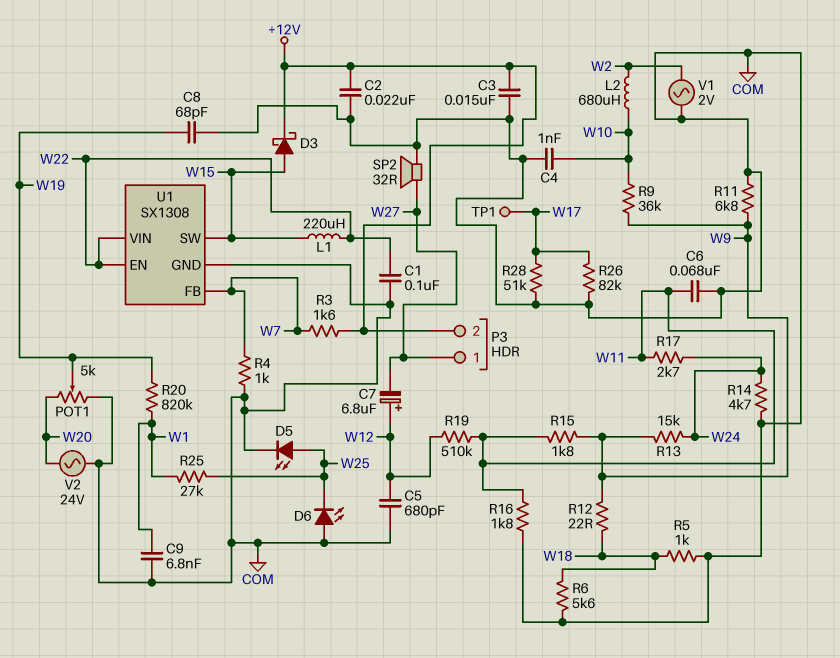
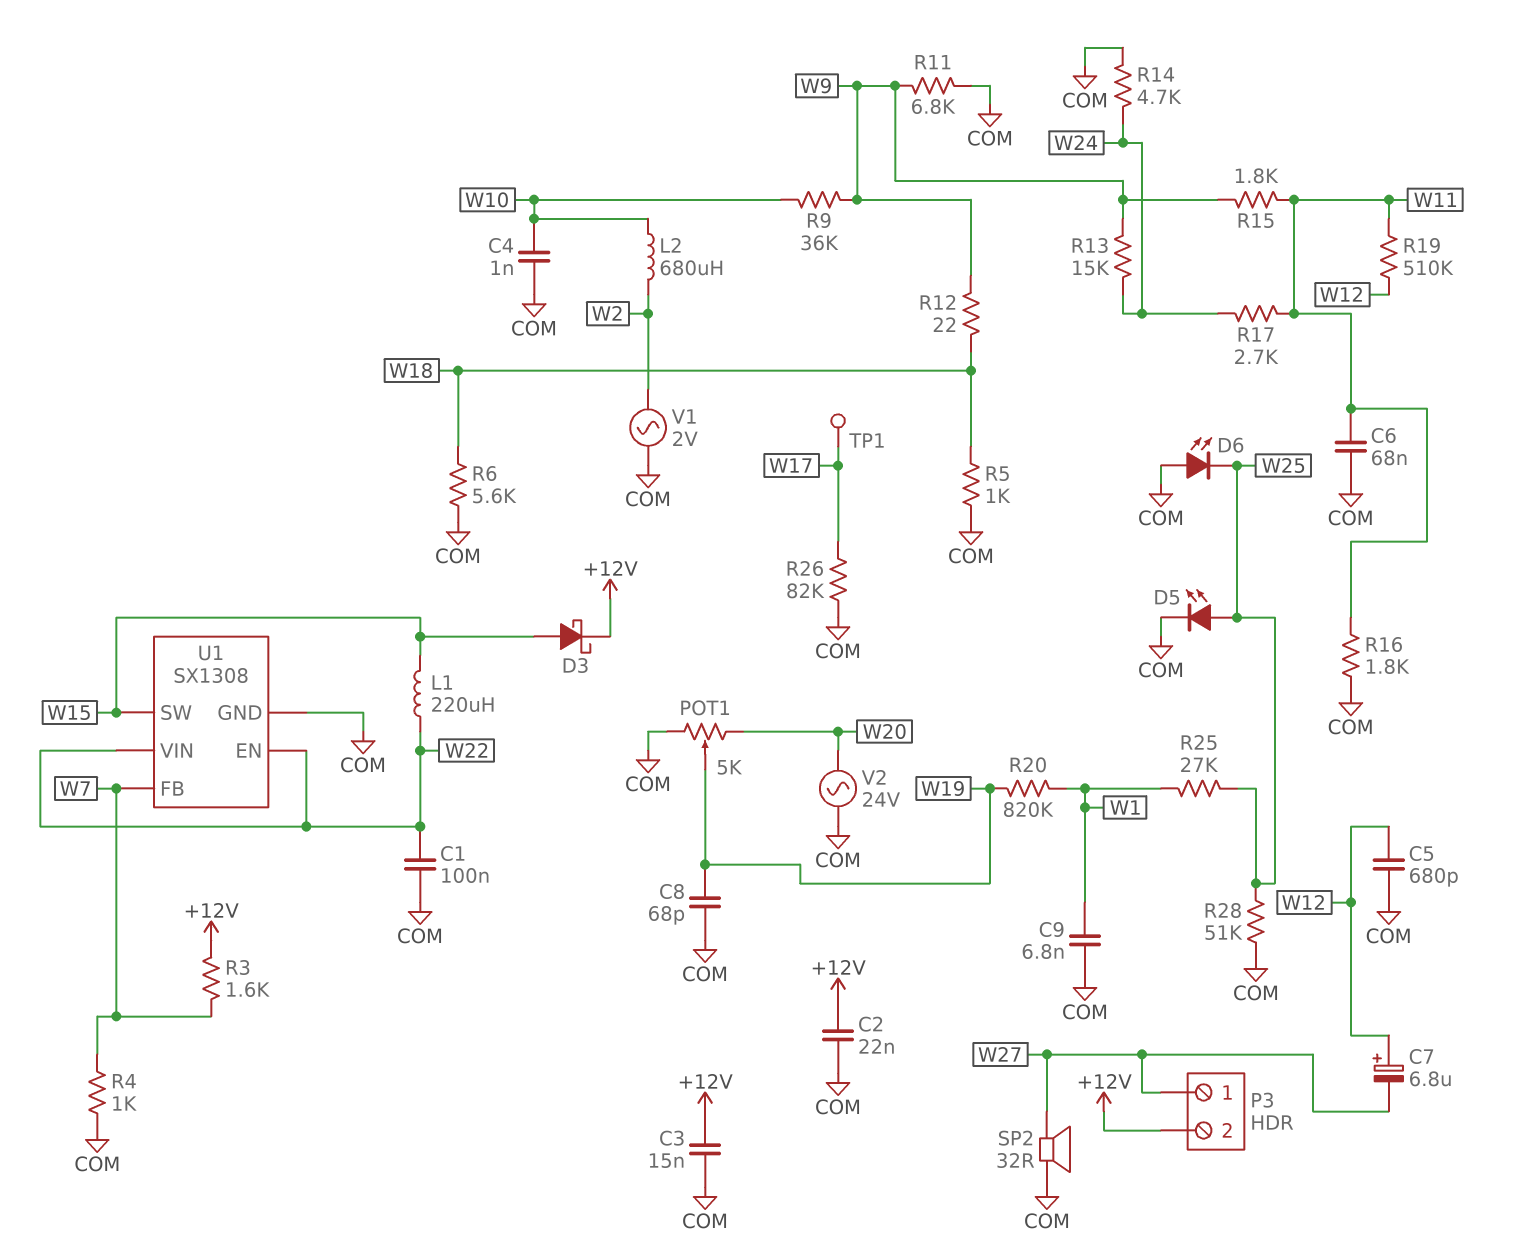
R28: 51k (COM, W17) -> 51k (COM, W25)

